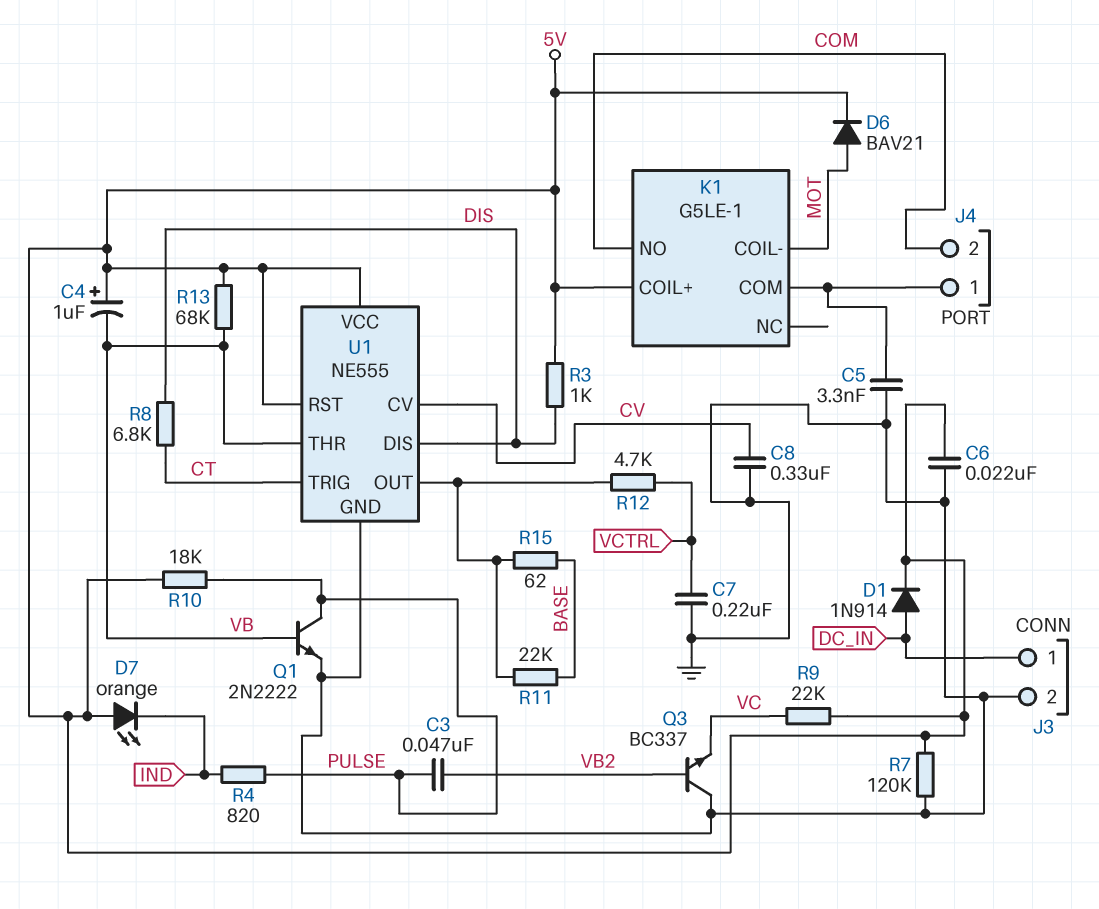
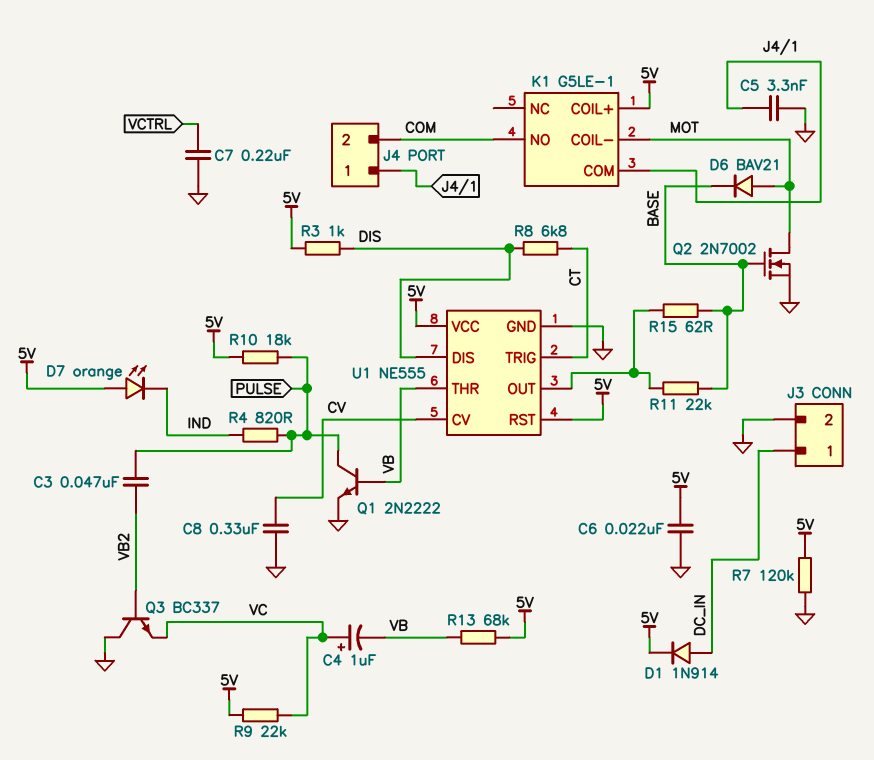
C4: 1uF (plus 5V, minus VB) -> 1uF (plus VC, minus VB)
D6: diode BAV21 (A MOT, K 5V) -> diode BAV21 (A MOT, K BASE)
Q2: none -> NMOS 2N7002 (G BASE, D MOT, S GND)
R12: 4.7k (U1/OUT, VCTRL) -> none

